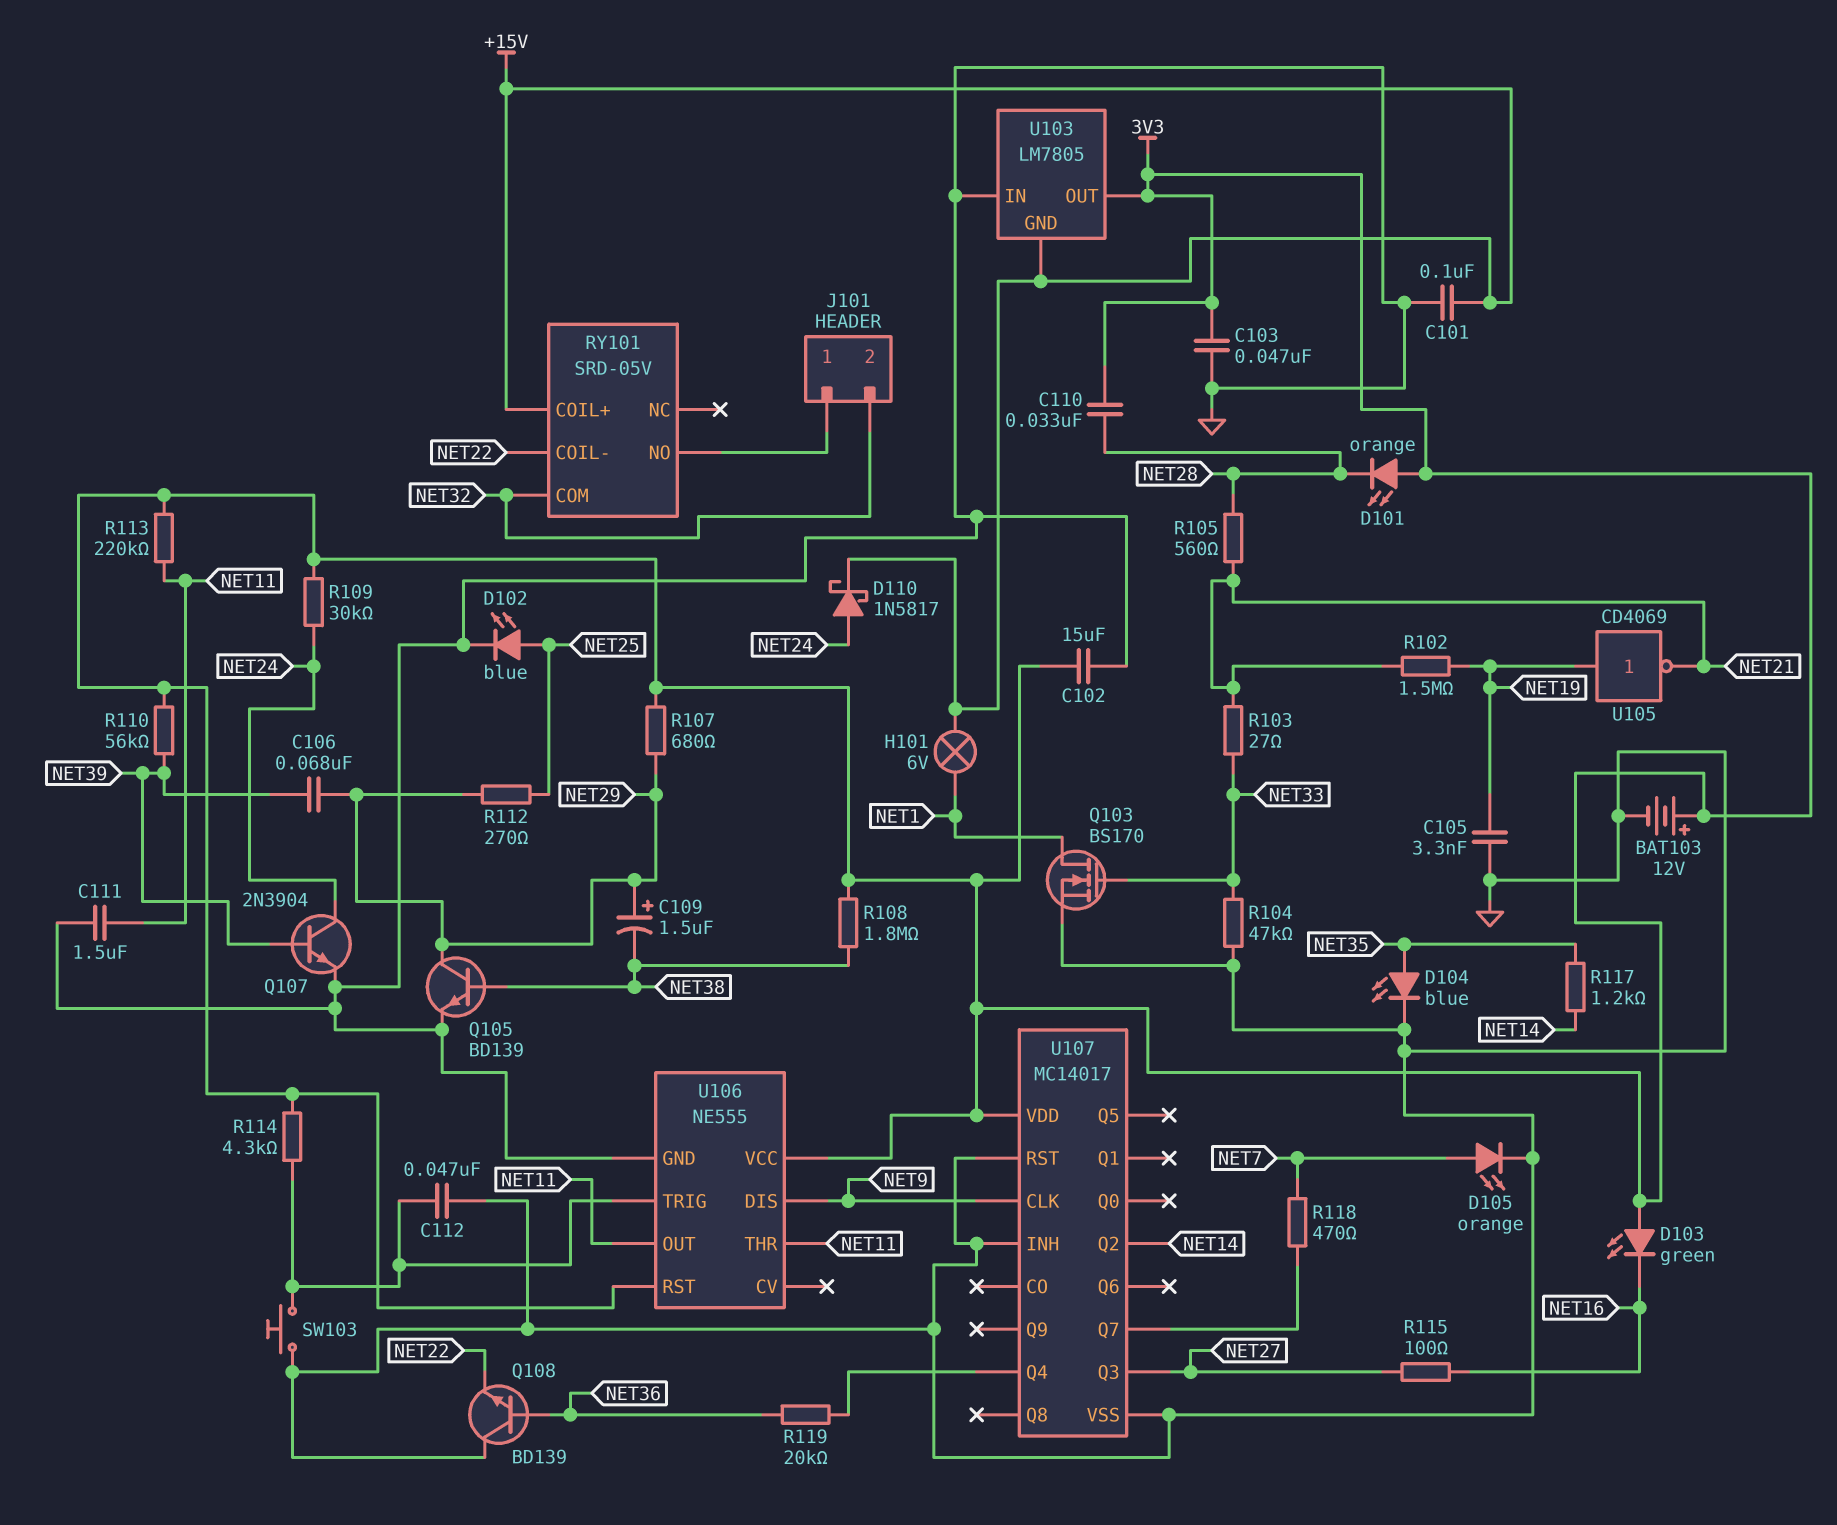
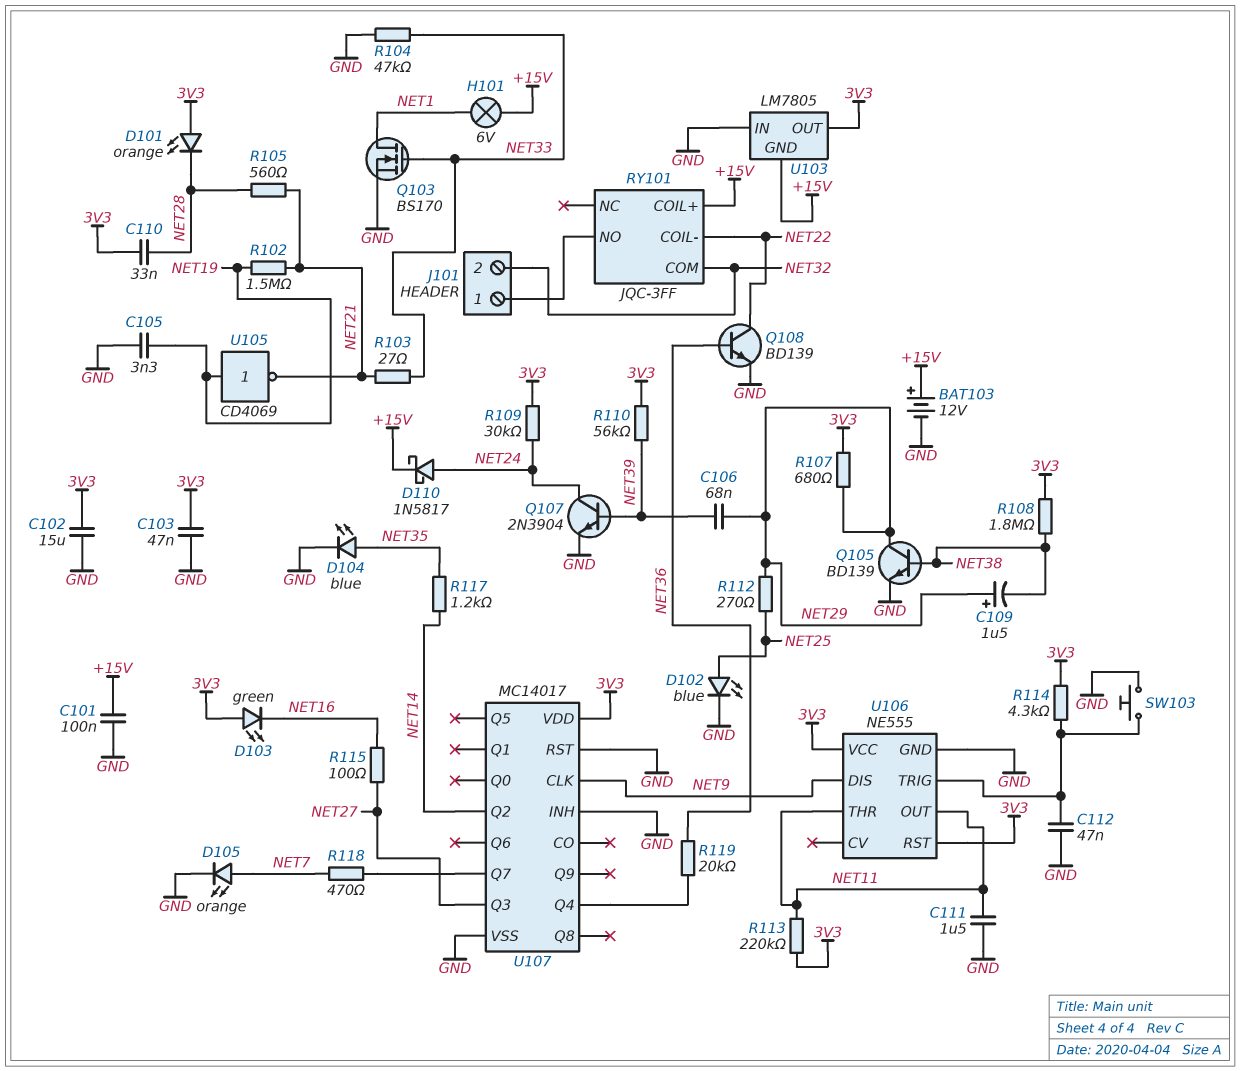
BAT103: 12V (plus 3V3, minus GND) -> 12V (plus +15V, minus GND)
Q108: NPN BD139 (B NET36, C GND, E NET22) -> NPN BD139 (B NET36, C NET22, E GND)
RY101: SRD-05V -> JQC-3FF

